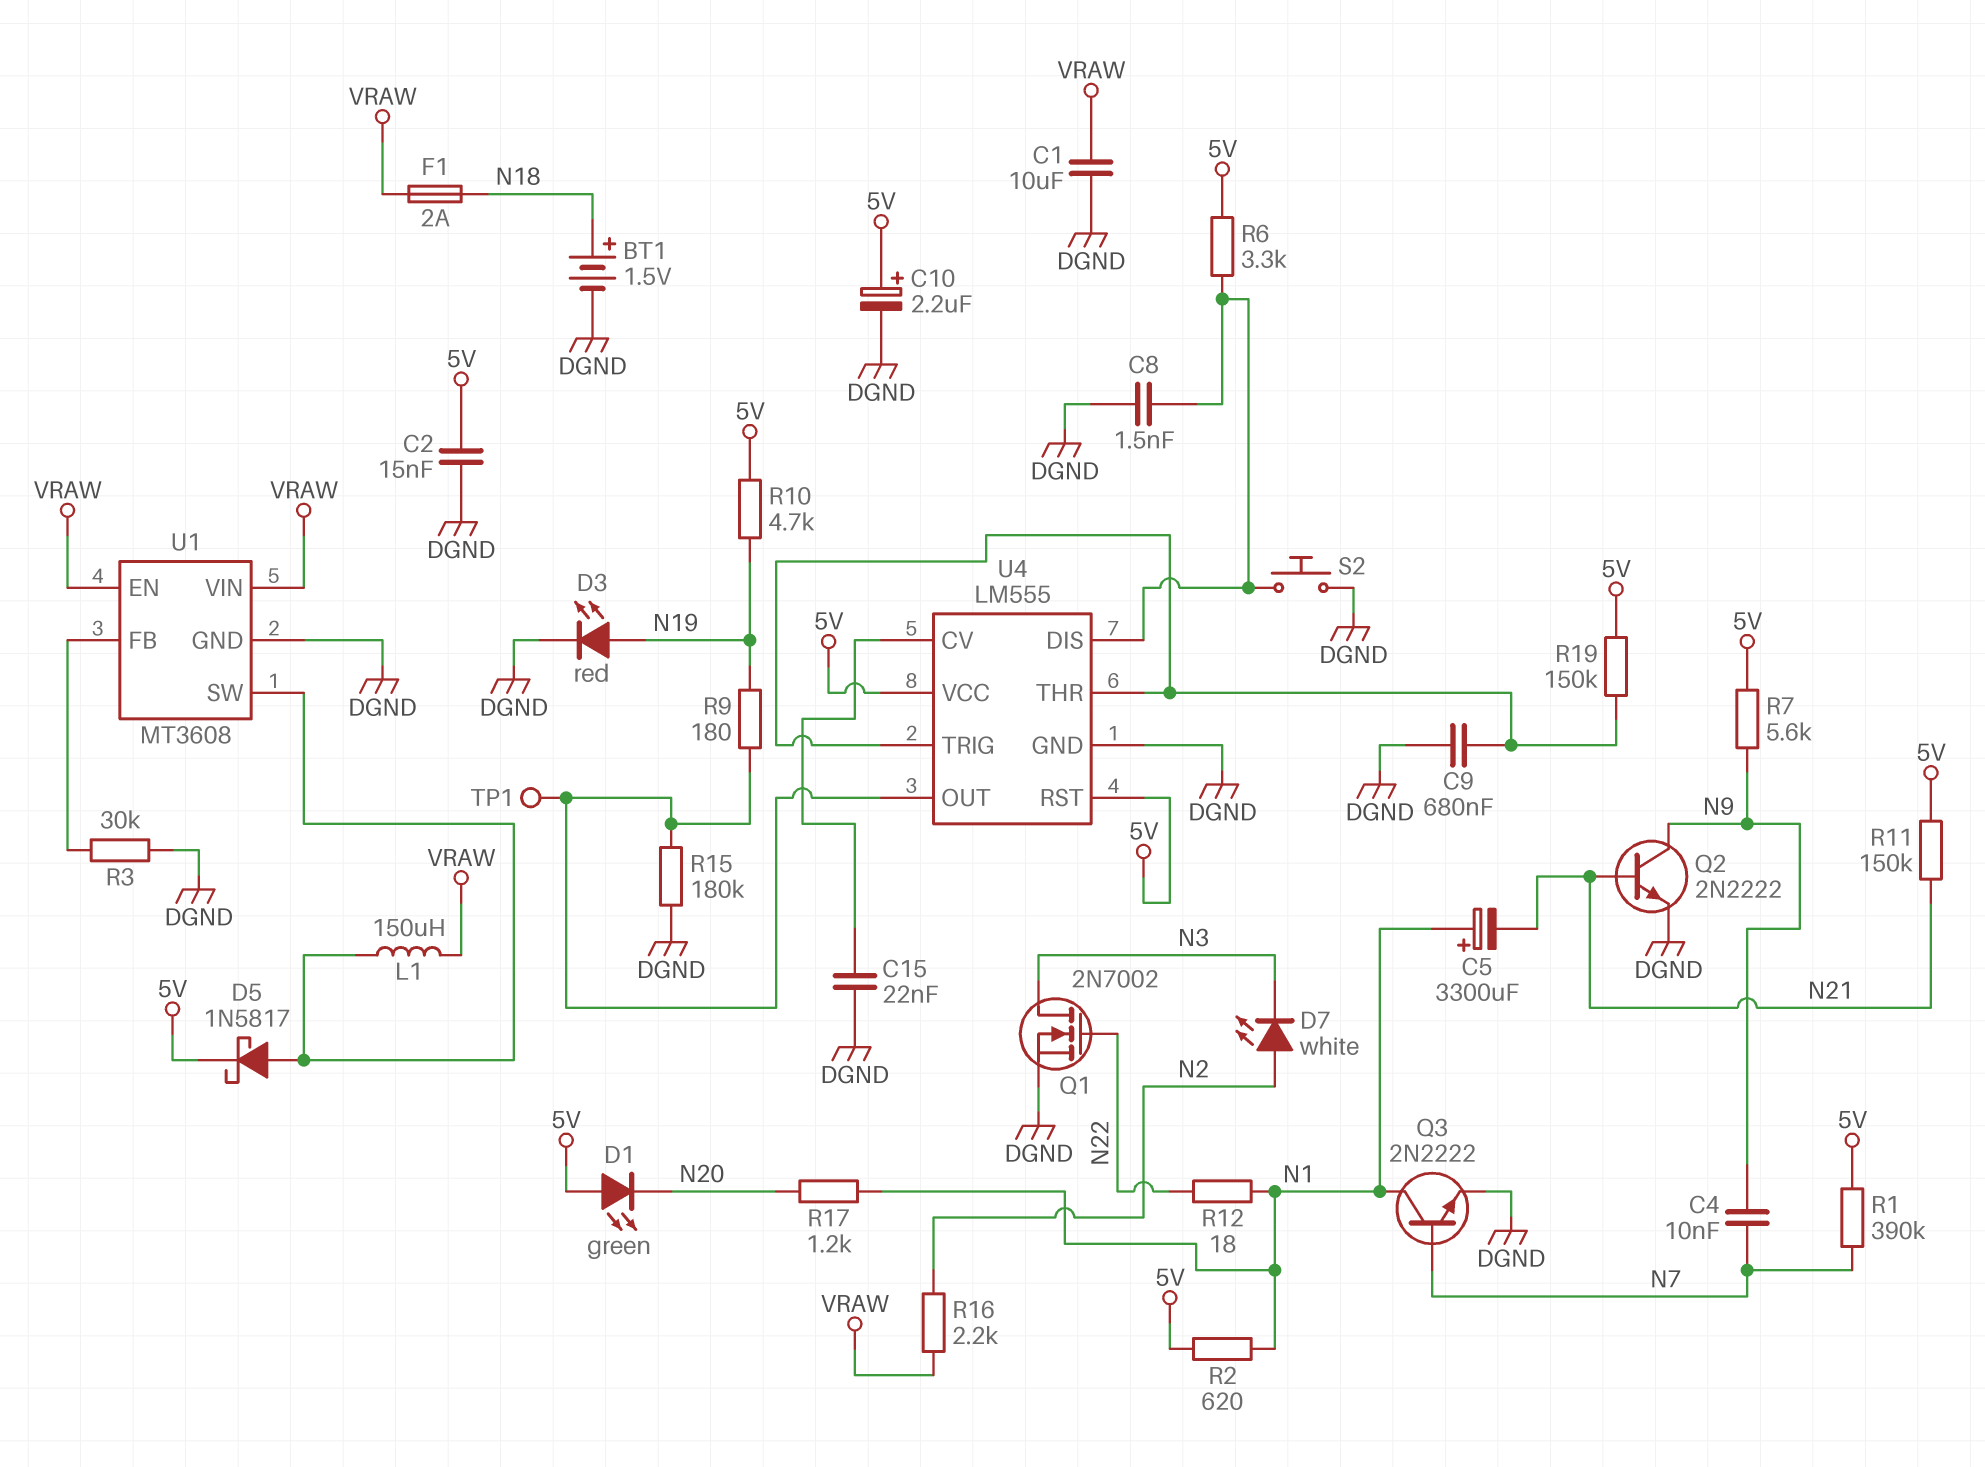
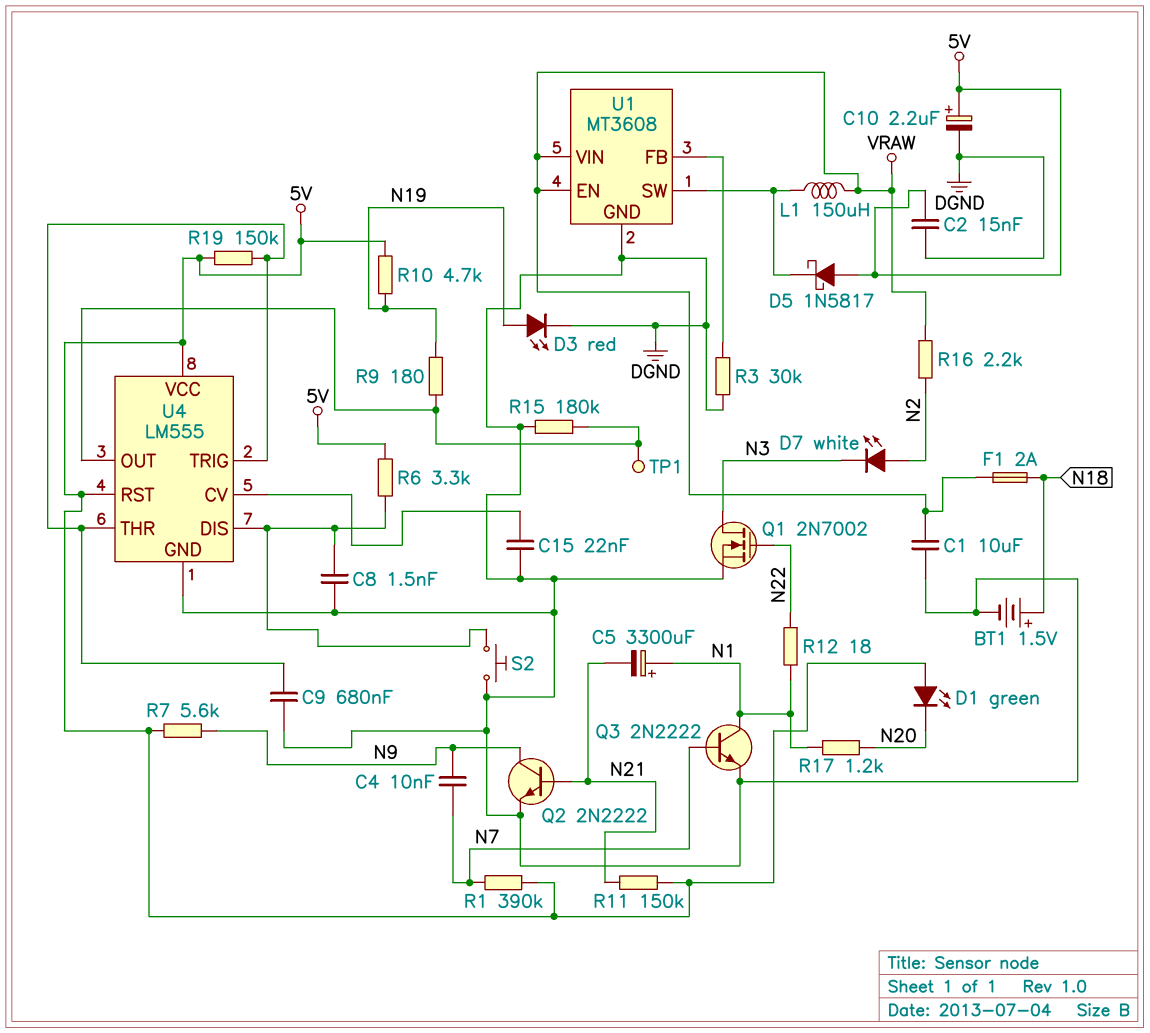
D5: schottky 1N5817 (A U1/SW, K 5V) -> schottky 1N5817 (A 5V, K U1/SW)
R2: 620 (5V, N1) -> none

